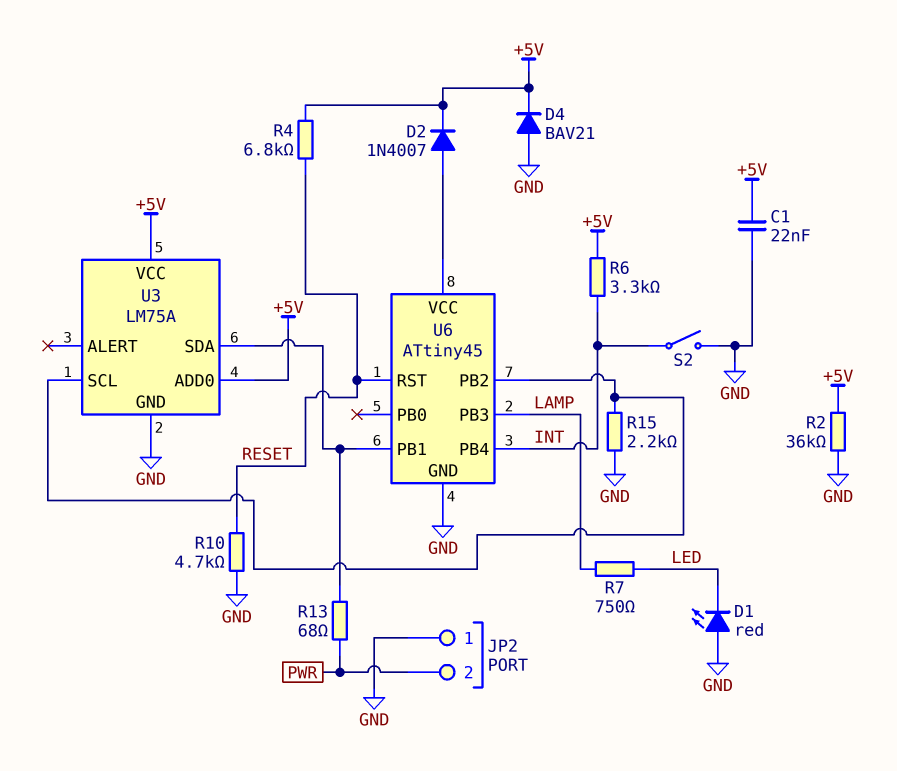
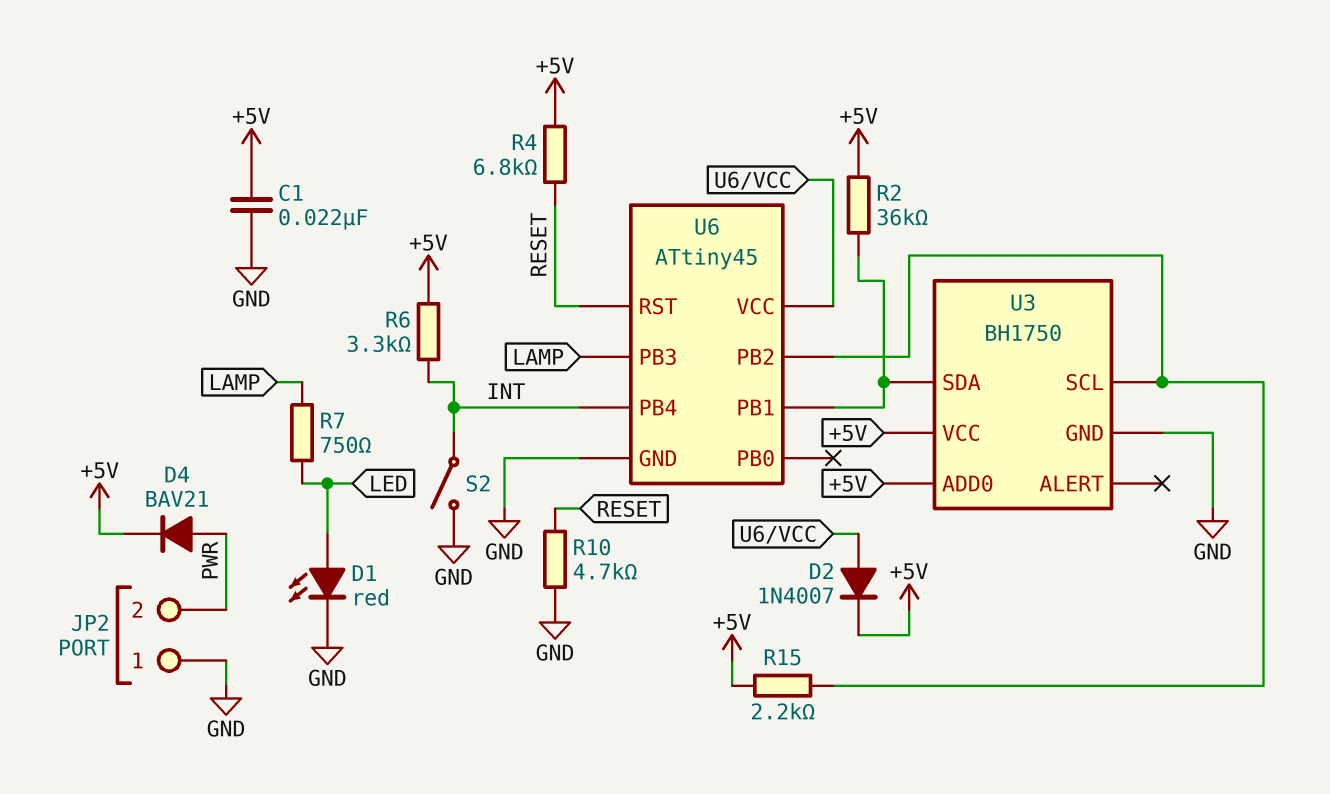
D1: LED red (A GND, K LED) -> LED red (A LED, K GND)
D4: diode BAV21 (A GND, K +5V) -> diode BAV21 (A PWR, K +5V)
R2: 36k (+5V, GND) -> 36k (+5V, U3/SDA)
R13: 68 (PWR, U3/SDA) -> none
R15: 2.2k (GND, U3/SCL) -> 2.2k (+5V, U3/SCL)
U3: LM75A -> BH1750

